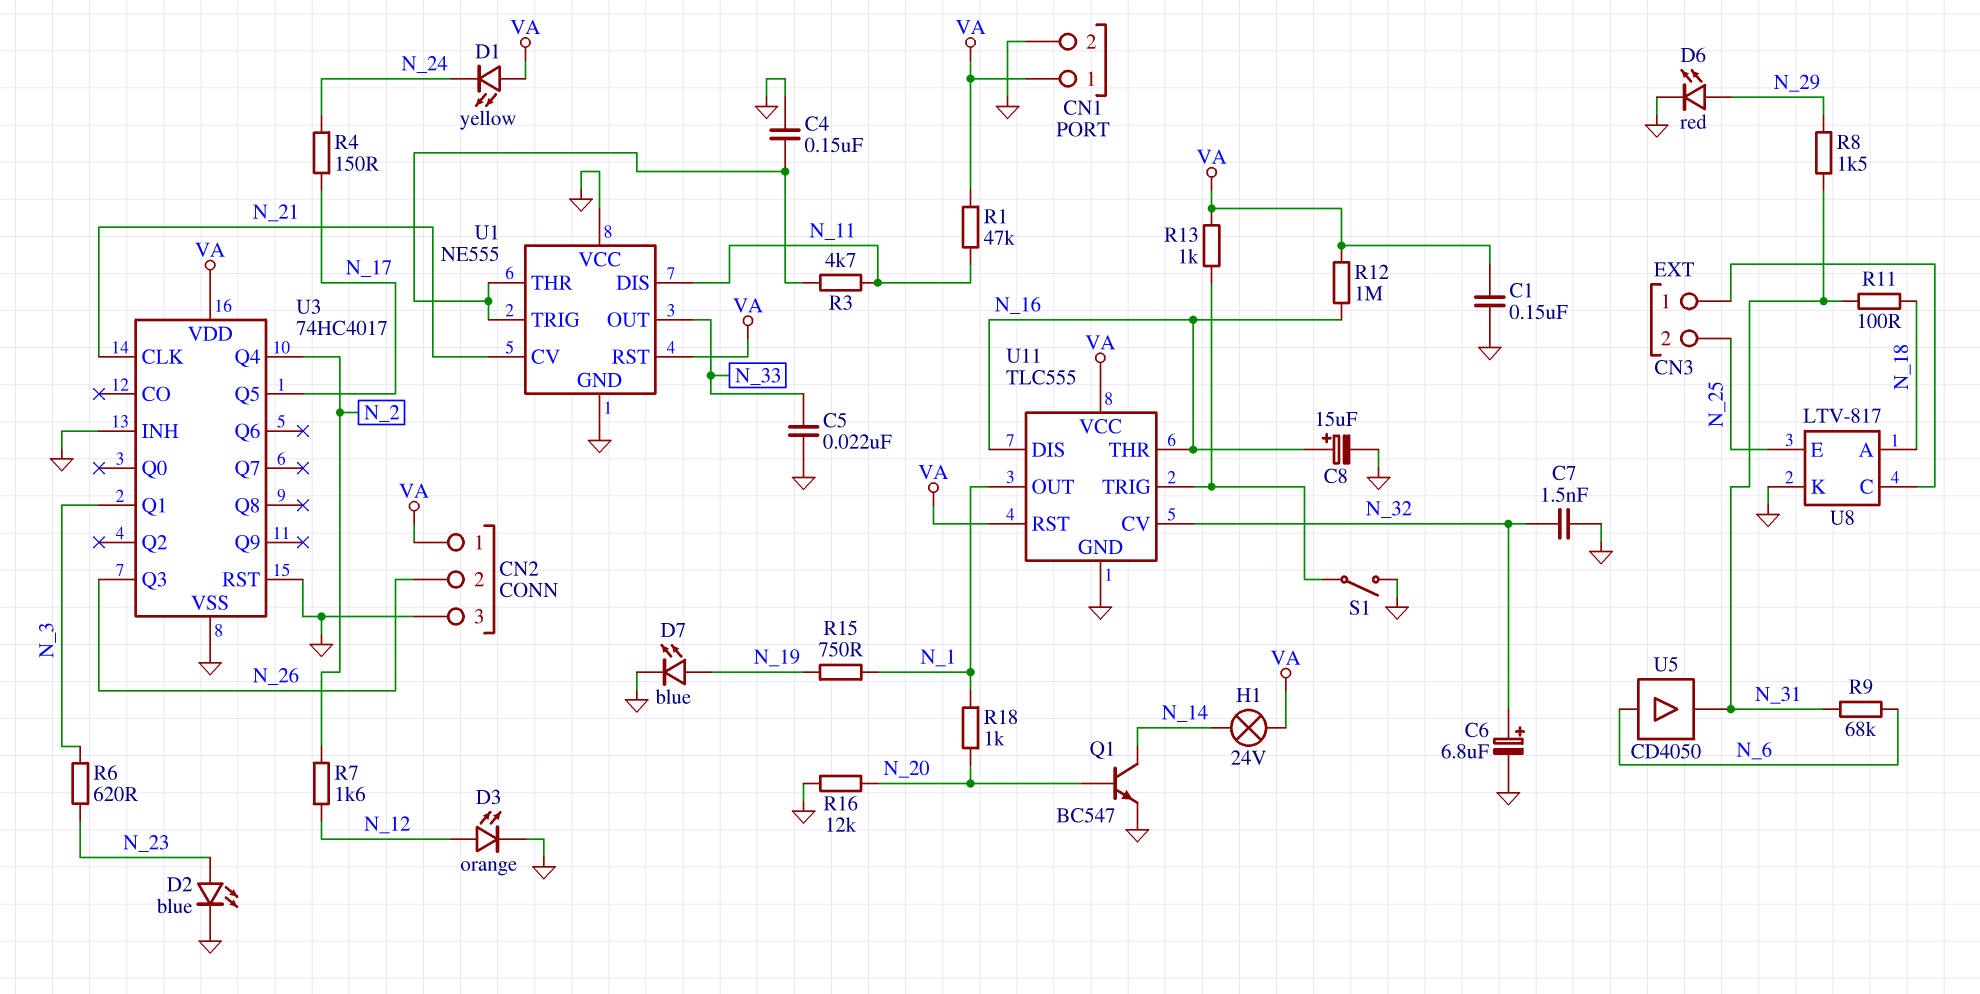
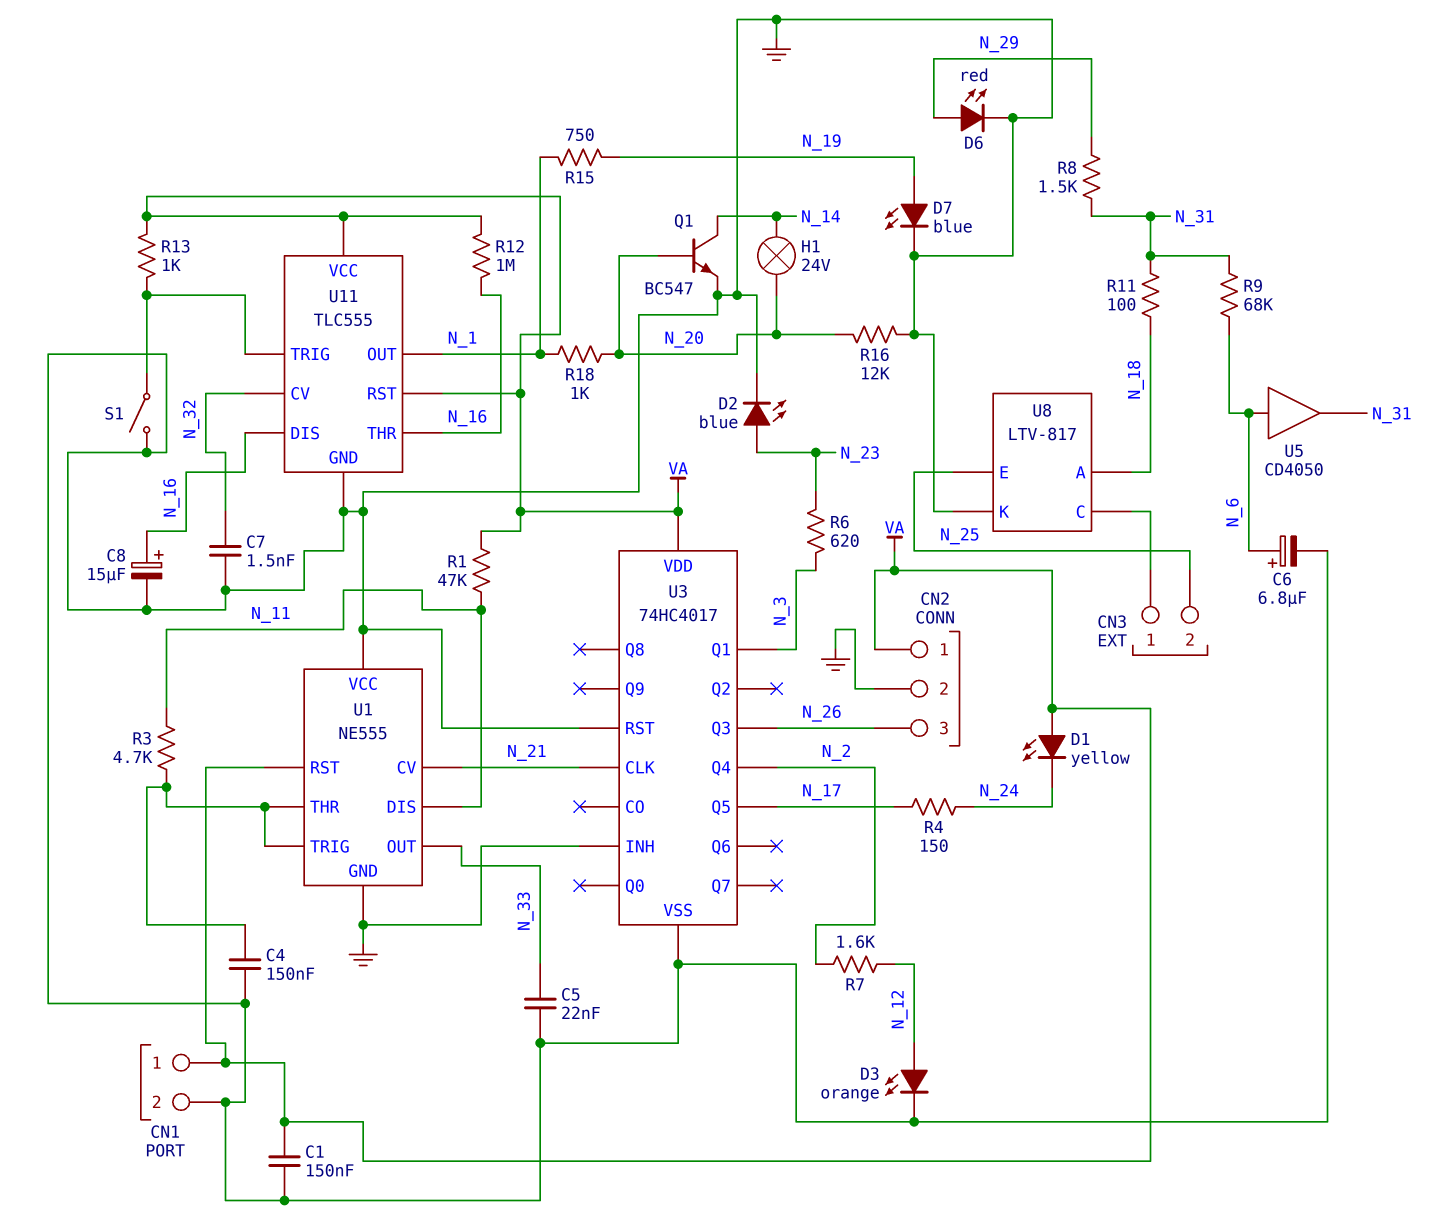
C6: 6.8uF (plus N_32, minus GND) -> 6.8uF (plus N_6, minus GND)
CN2 pin 2: N_26 -> GND
CN2 pin 3: GND -> N_26
H1: lamp 24V (N_14, VA) -> lamp 24V (N_14, N_20)

